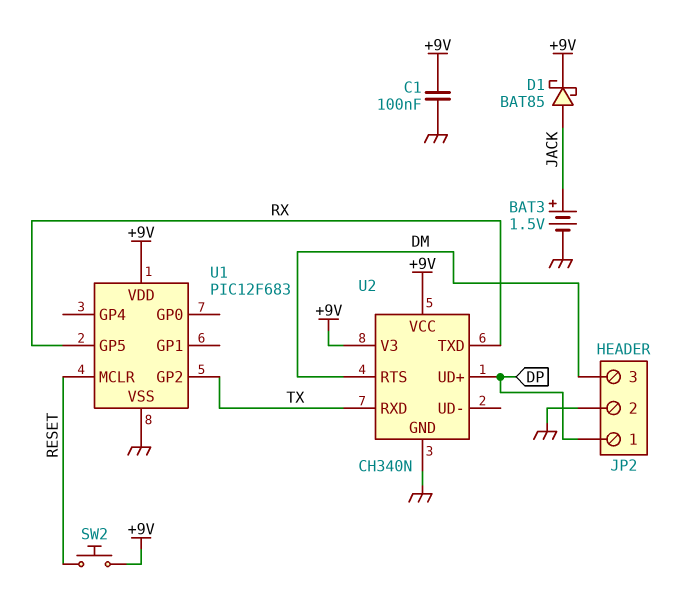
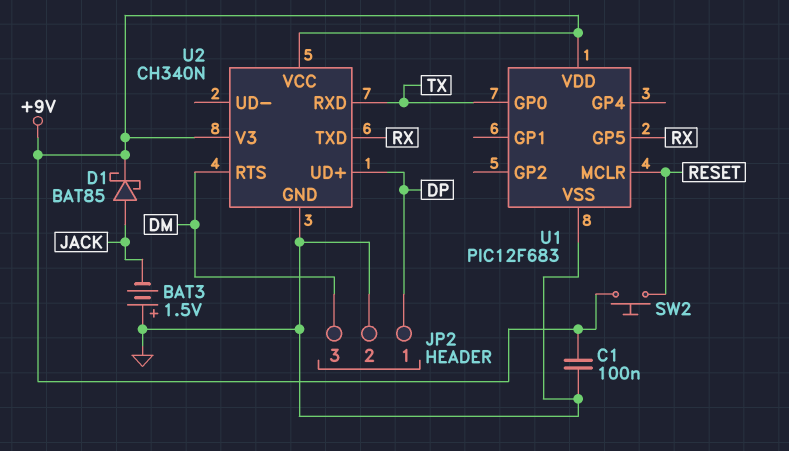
BAT3: 1.5V (plus JACK, minus GND) -> 1.5V (plus GND, minus JACK)
U1 pin GP0: none -> TX
U1 pin GP2: TX -> none

